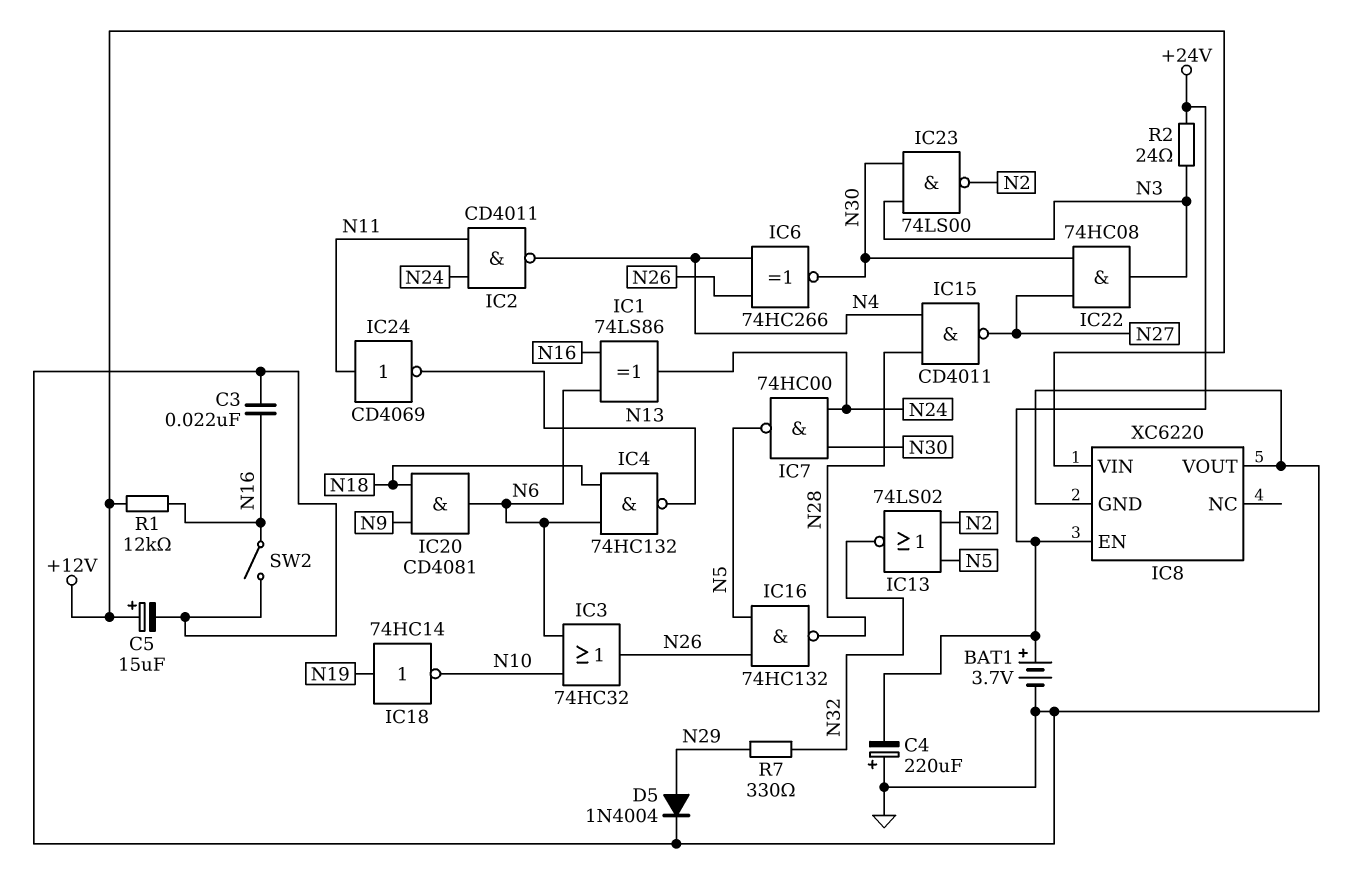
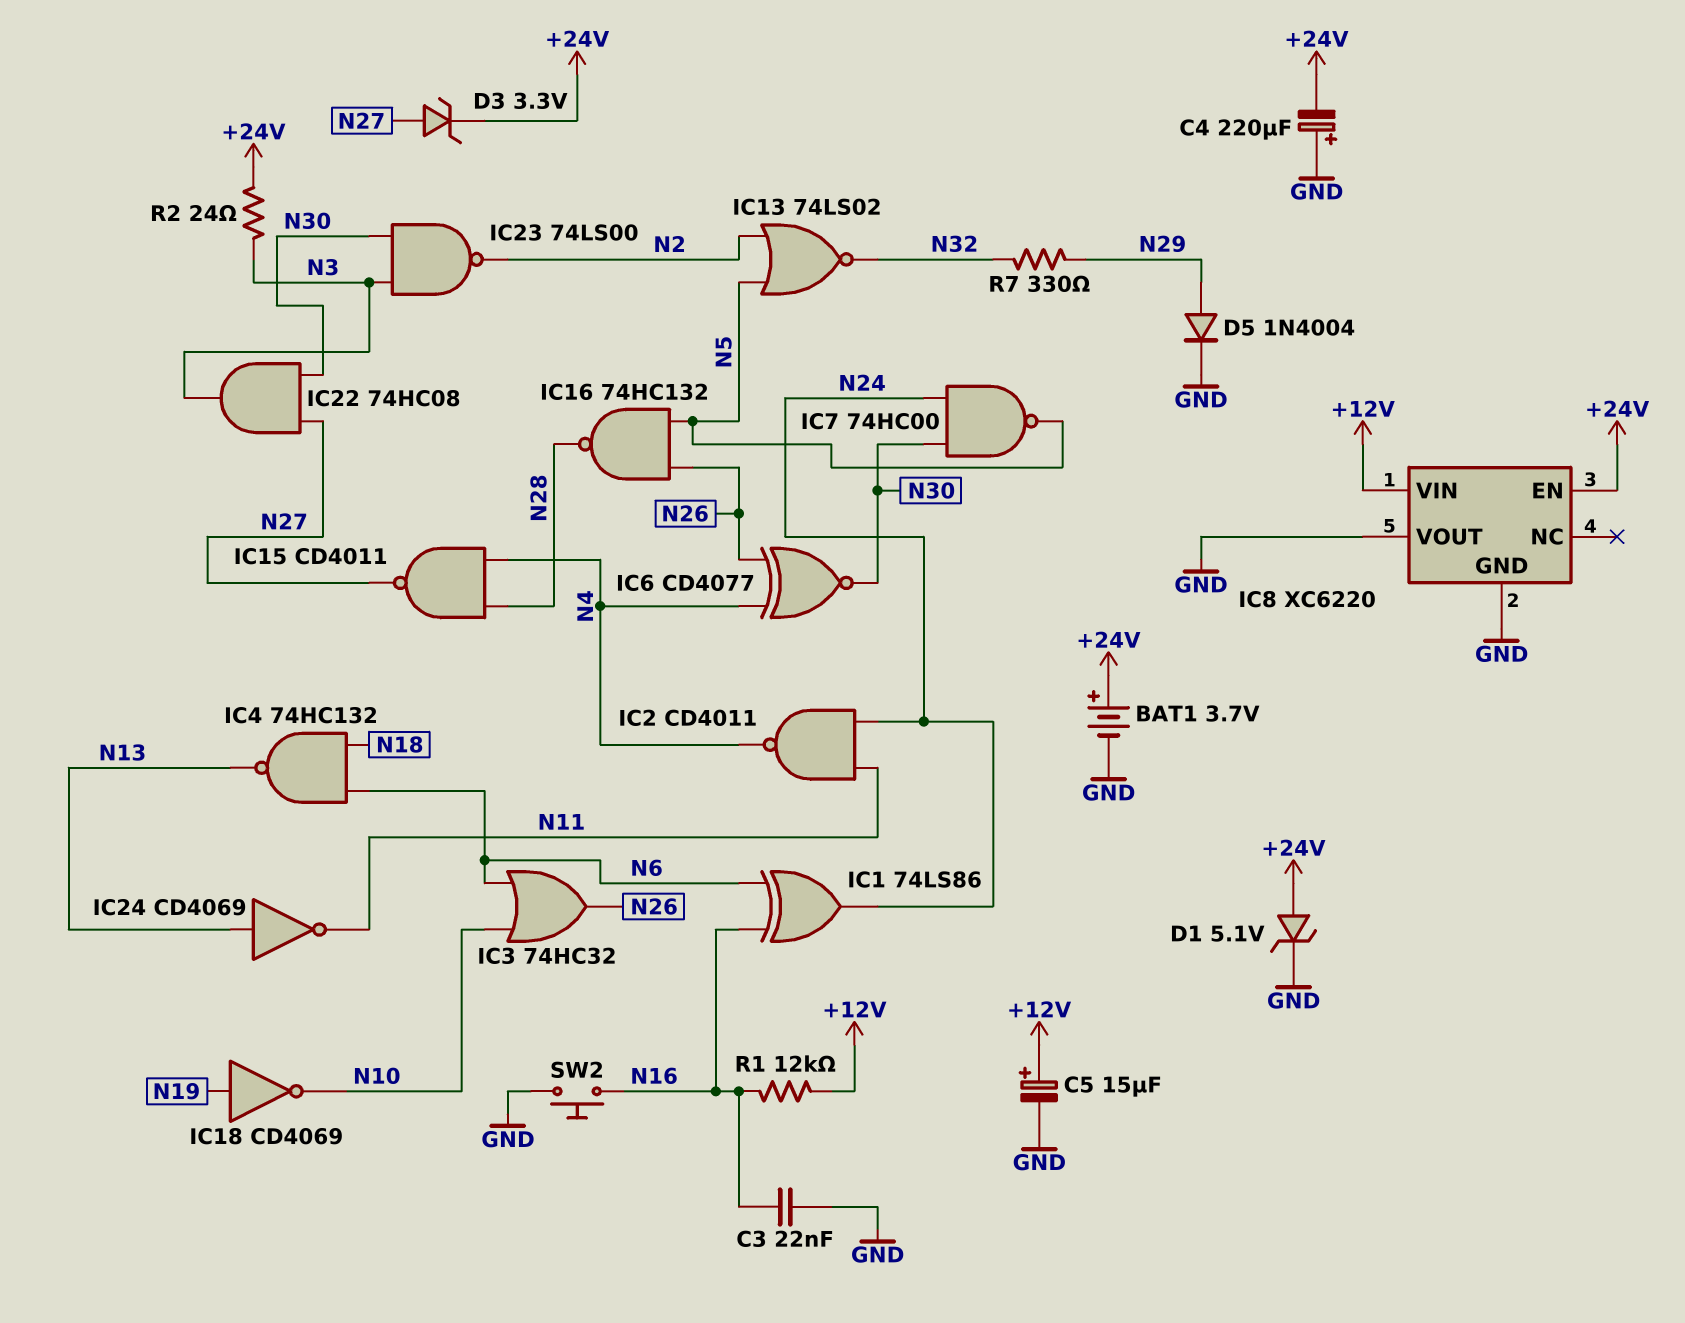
D1: none -> zener 5.1V (A +24V, K GND)
D3: none -> zener 3.3V (A N27, K +24V)
IC6: XNOR 74HC266 (in N4, in N26, out N30) -> XNOR CD4077 (in N4, in N26, out N30)
IC18: NOT 74HC14 (in N19, out N10) -> NOT CD4069 (in N19, out N10)
IC20: AND CD4081 (in N9, in N18, out N6) -> none
IC24: NOT CD4069 (in N11, out N13) -> NOT CD4069 (in N13, out N11)
SW2: switch (GND, N16) -> button (GND, N16)

